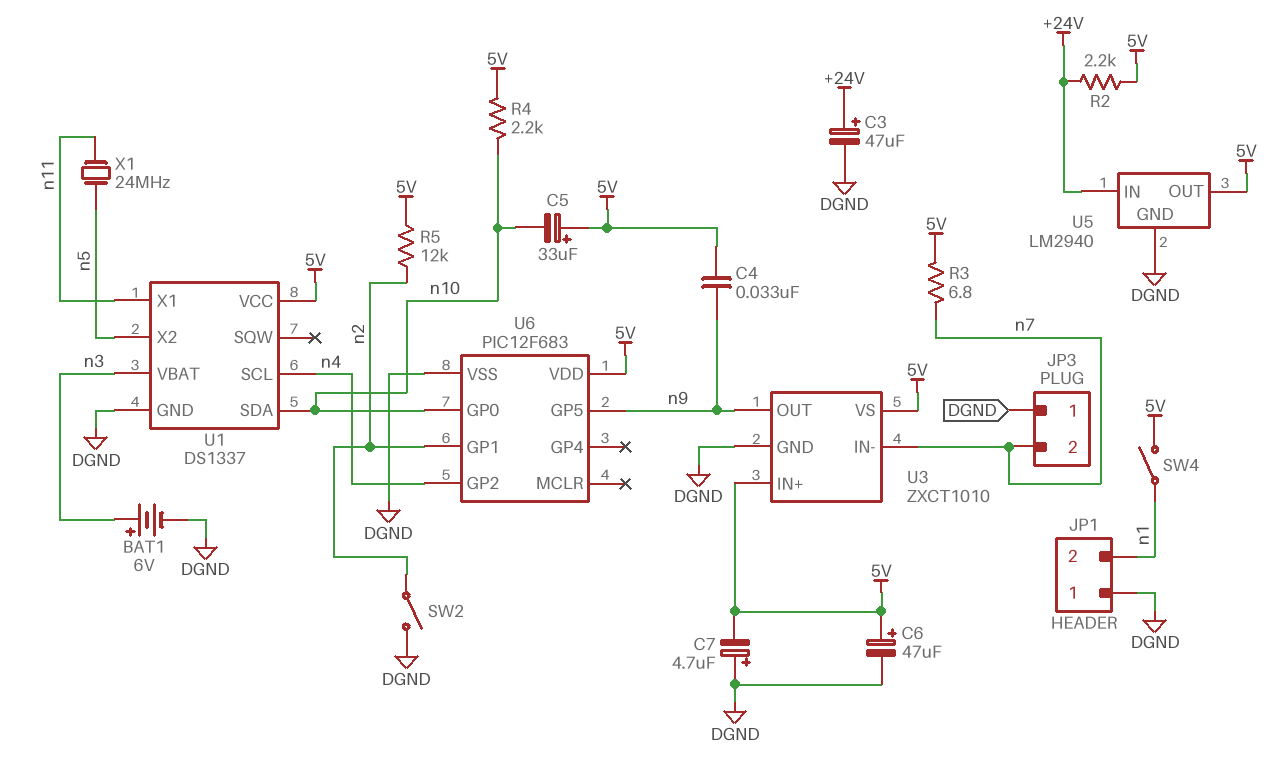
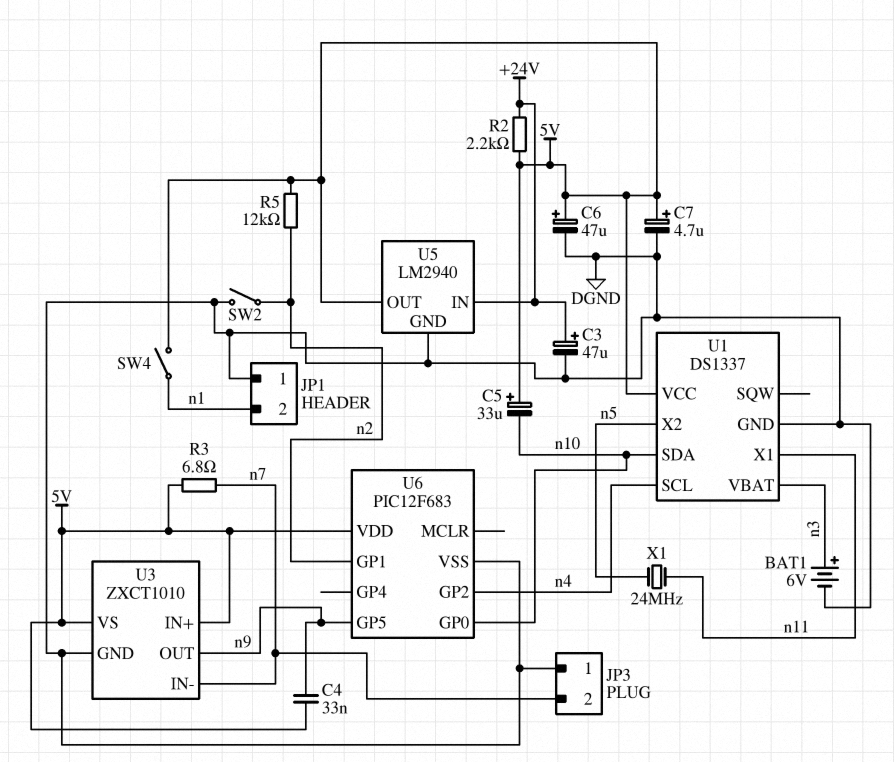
C7: 4.7uF (plus DGND, minus 5V) -> 4.7uF (plus 5V, minus DGND)
R4: 2.2k (5V, n10) -> none

